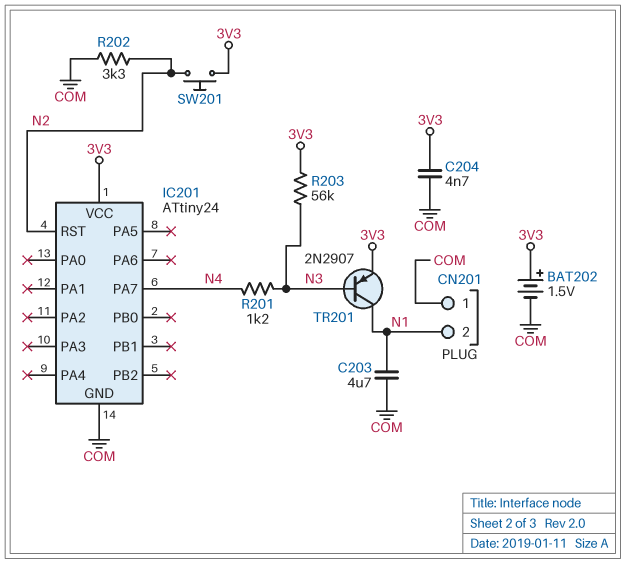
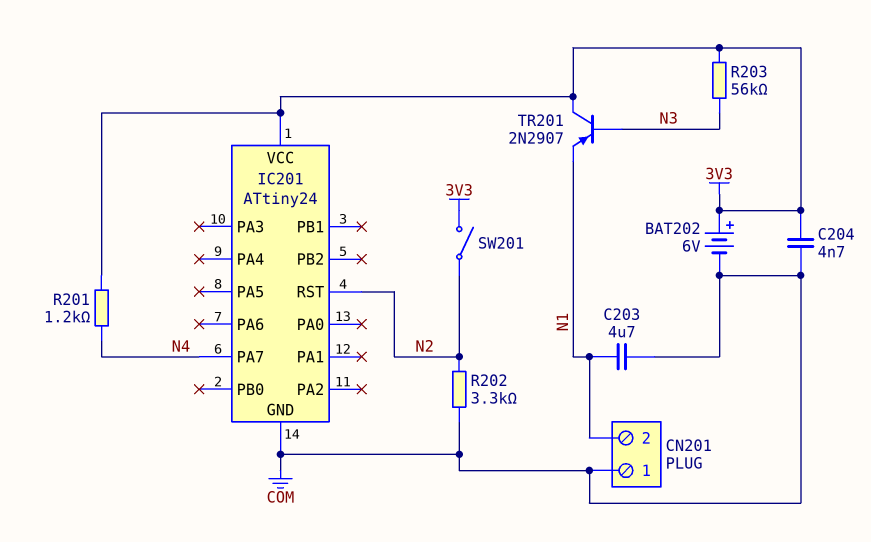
BAT202: 1.5V (plus 3V3, minus COM) -> 6V (plus 3V3, minus COM)
R201: 1.2k (N3, N4) -> 1.2k (3V3, N4)
SW201: button (3V3, N2) -> switch (3V3, N2)
TR201: PNP 2N2907 (B N3, C N1, E 3V3) -> PNP 2N2907 (B N3, C 3V3, E N1)

